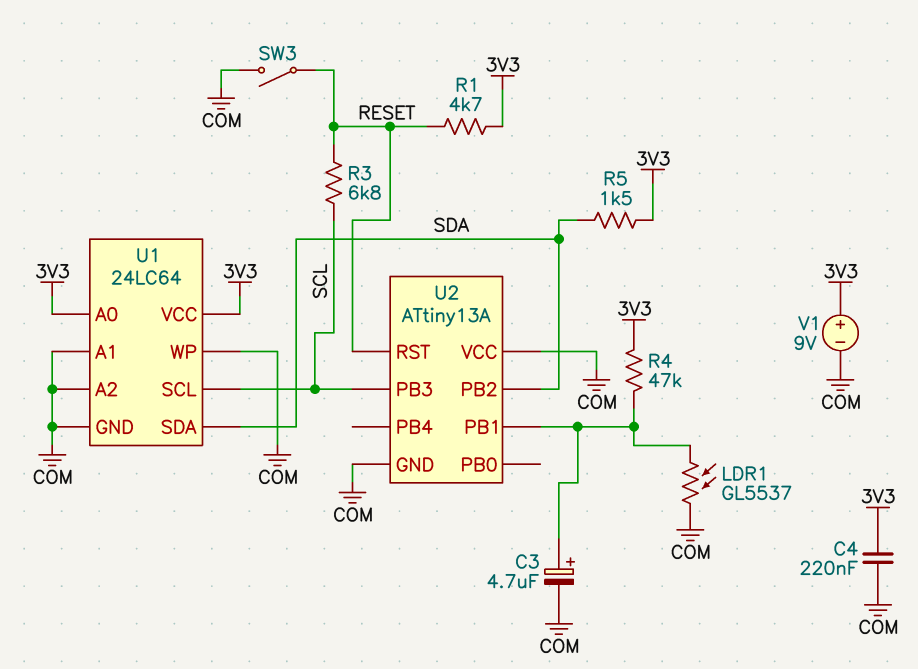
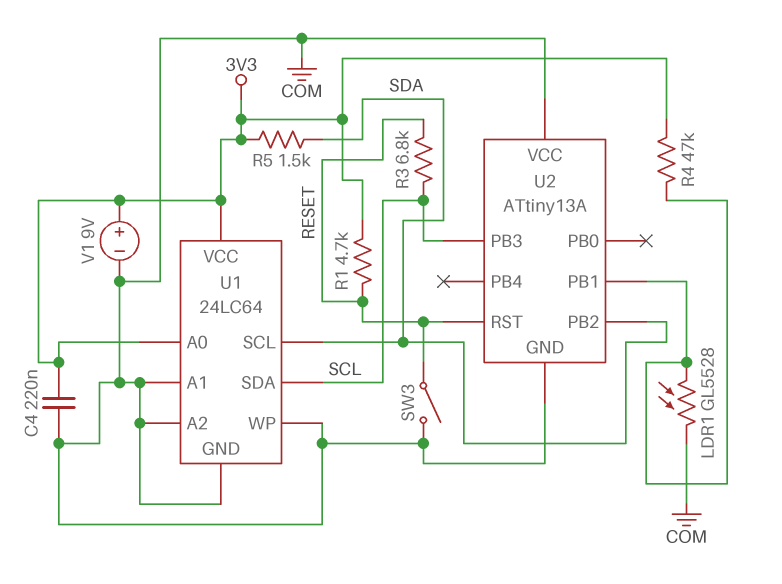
C3: 4.7uF (plus U2/PB1, minus COM) -> none
LDR1: GL5537 (COM, U2/PB1) -> GL5528 (COM, U2/PB1)
U1 pin SCL: SCL -> SDA
U1 pin SDA: SDA -> SCL

